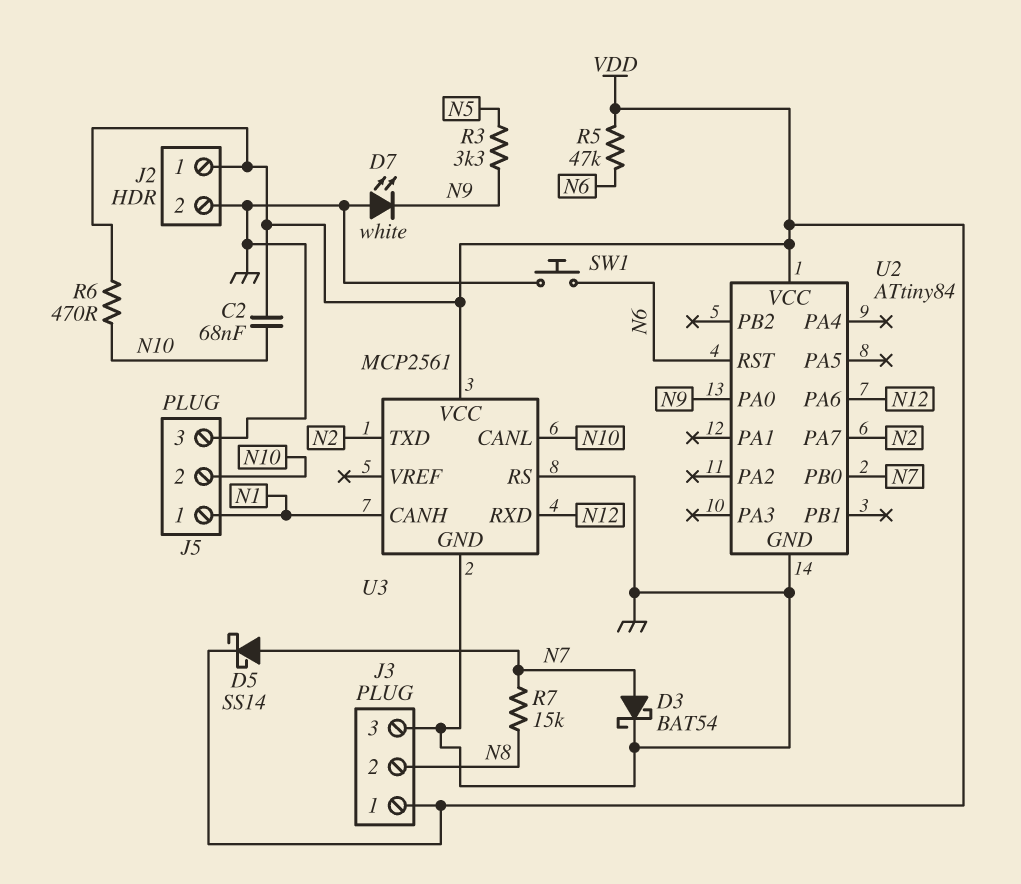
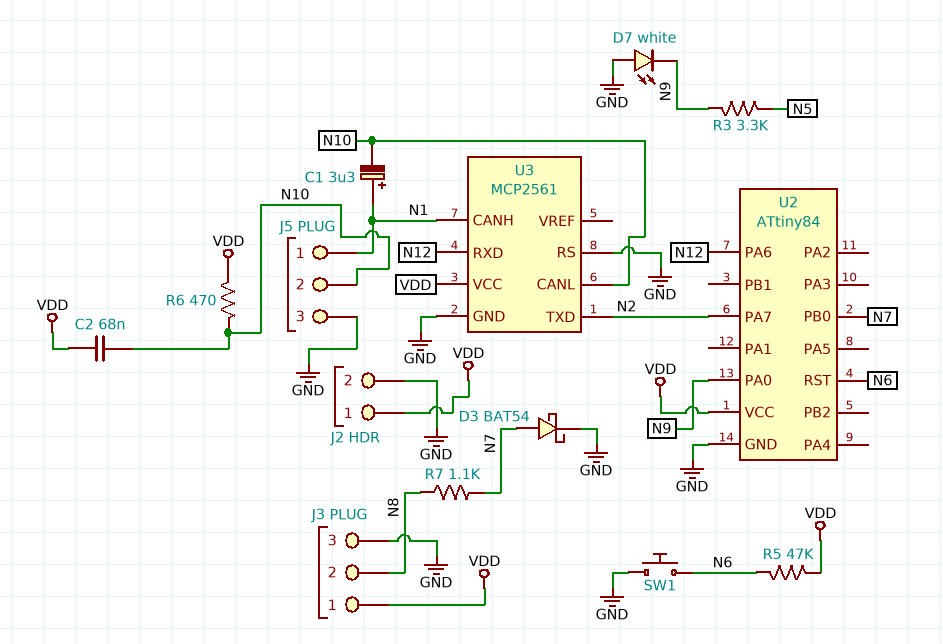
C1: none -> 3.3uF (plus N1, minus N10)
D5: schottky SS14 (A N7, K VDD) -> none
R7: 15k (N7, N8) -> 1.1k (N7, N8)

